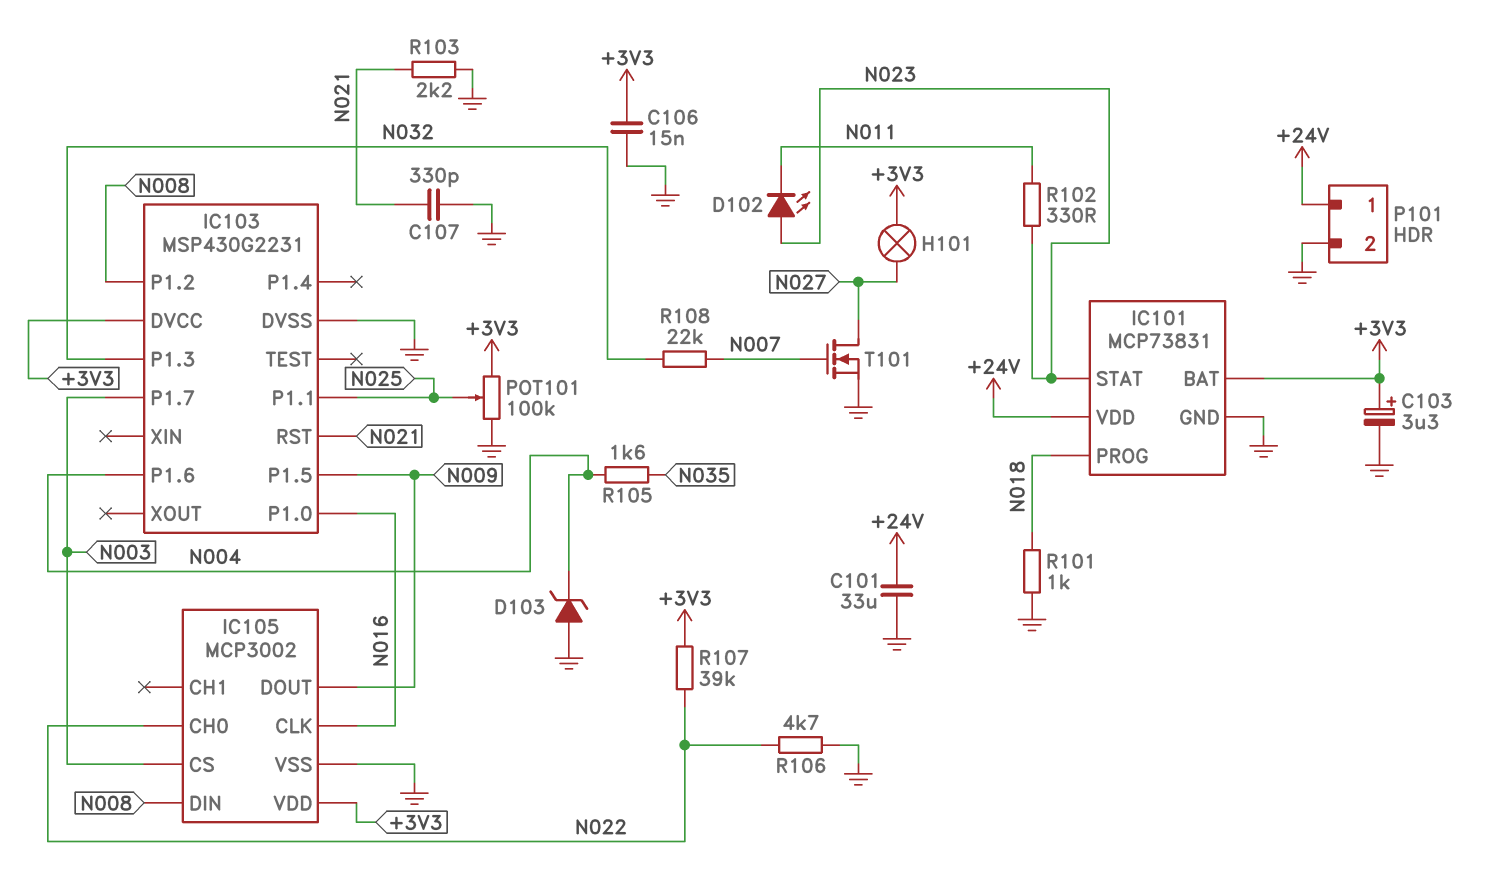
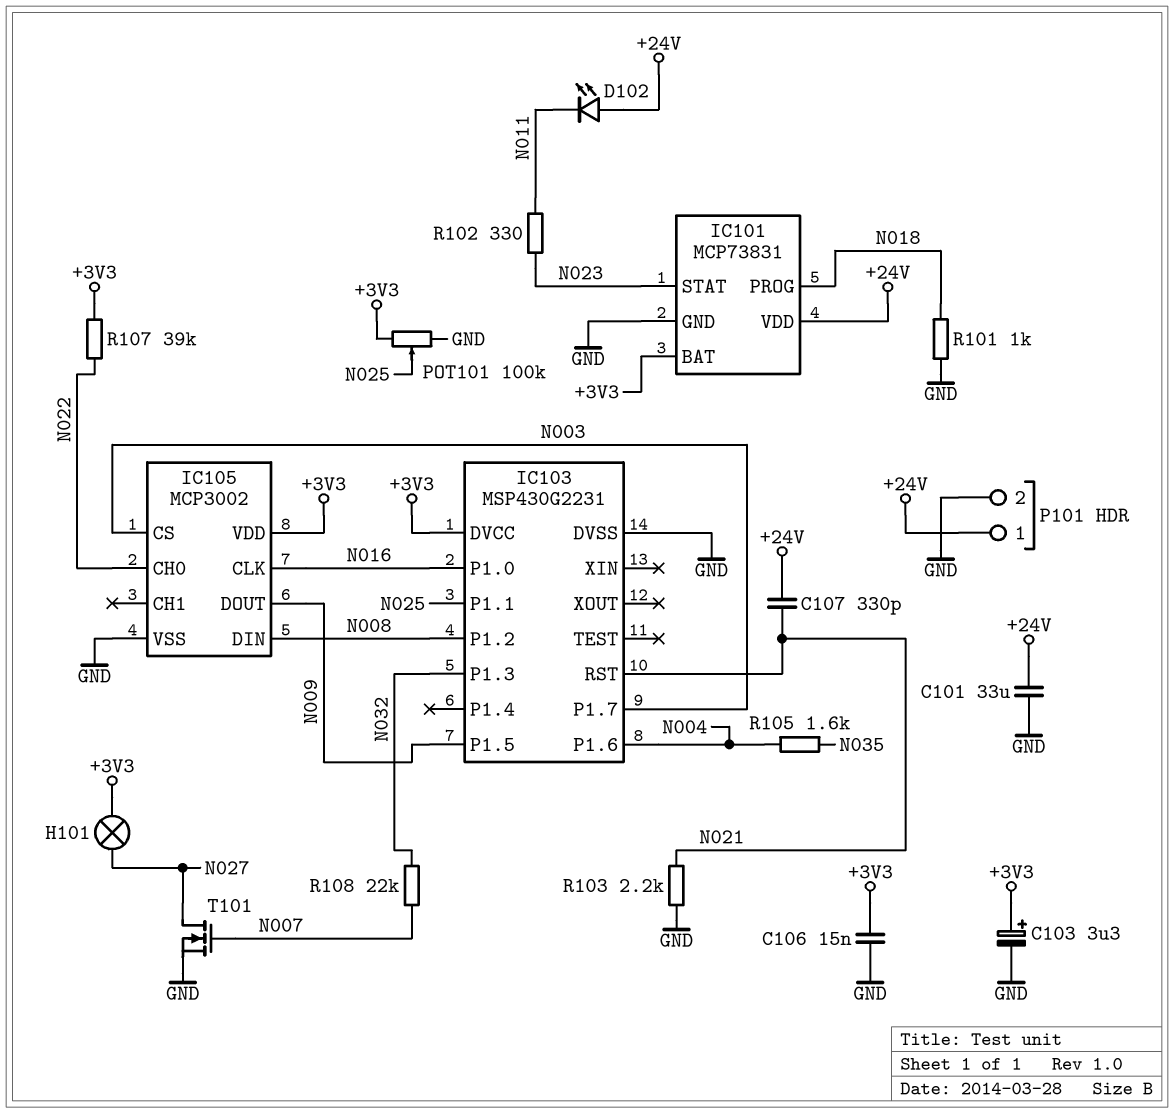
C107: 330pF (GND, N021) -> 330pF (+24V, N021)
D102: LED (A N023, K N011) -> LED (A +24V, K N011)
D103: zener (A GND, K N004) -> none
R106: 4.7k (GND, N022) -> none

